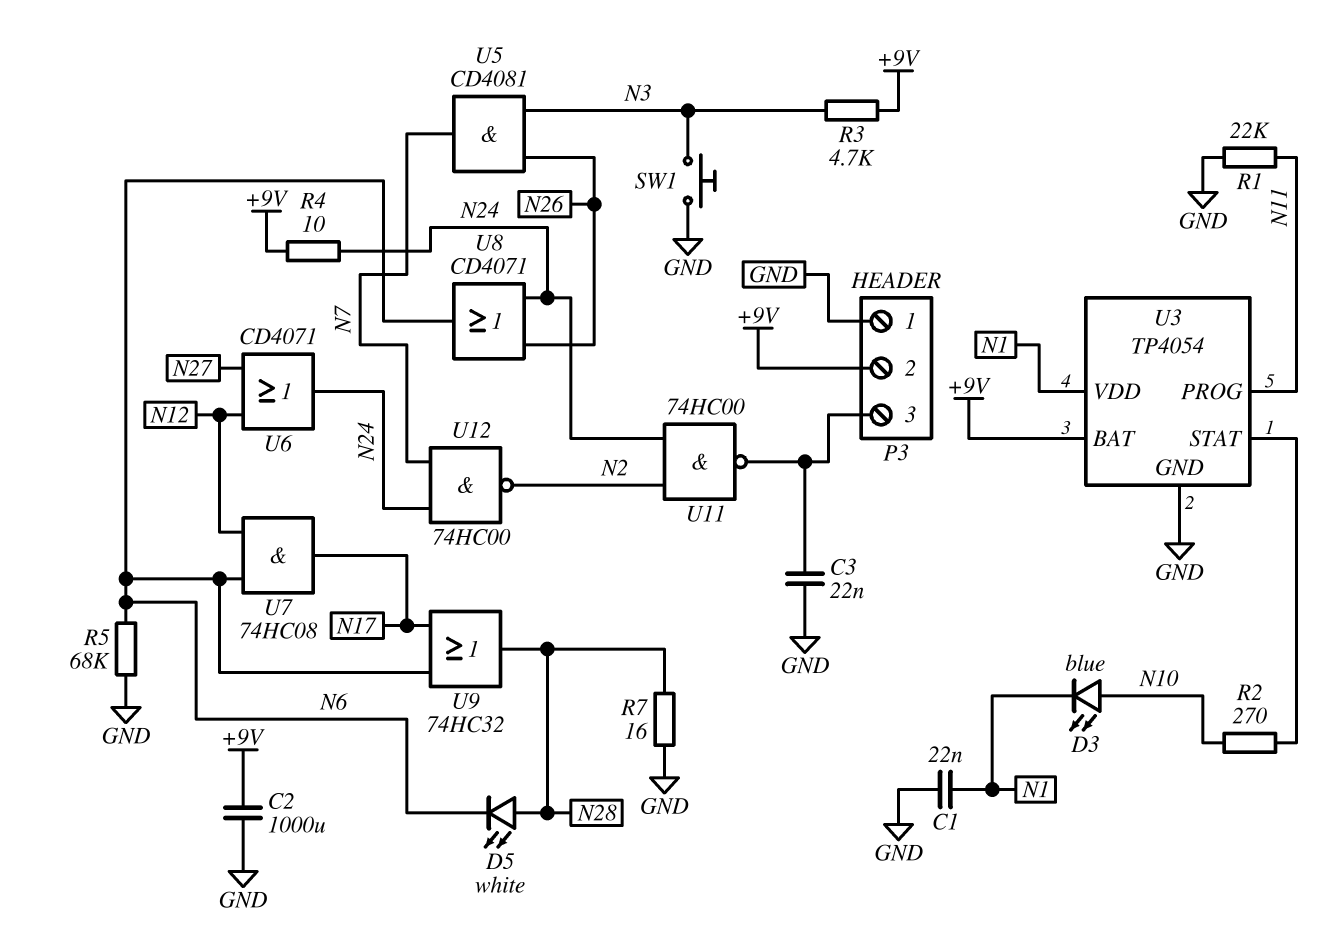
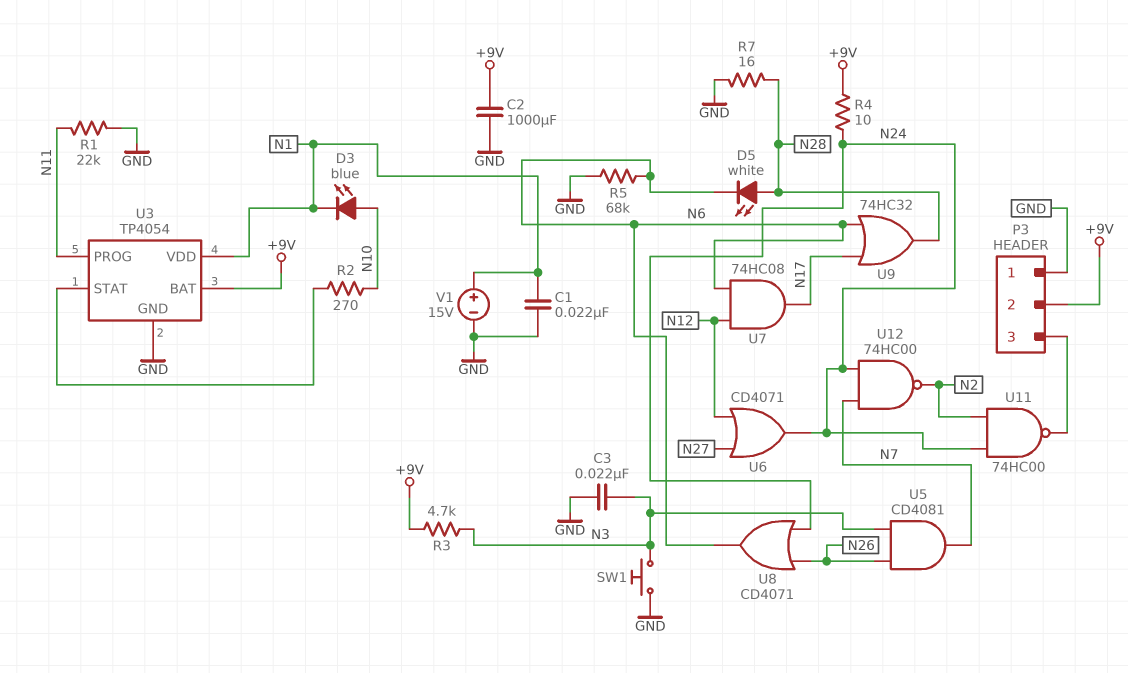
C3: 22nF (GND, P3/3) -> 22nF (GND, N3)
V1: none -> 15V (plus N1, minus GND)

